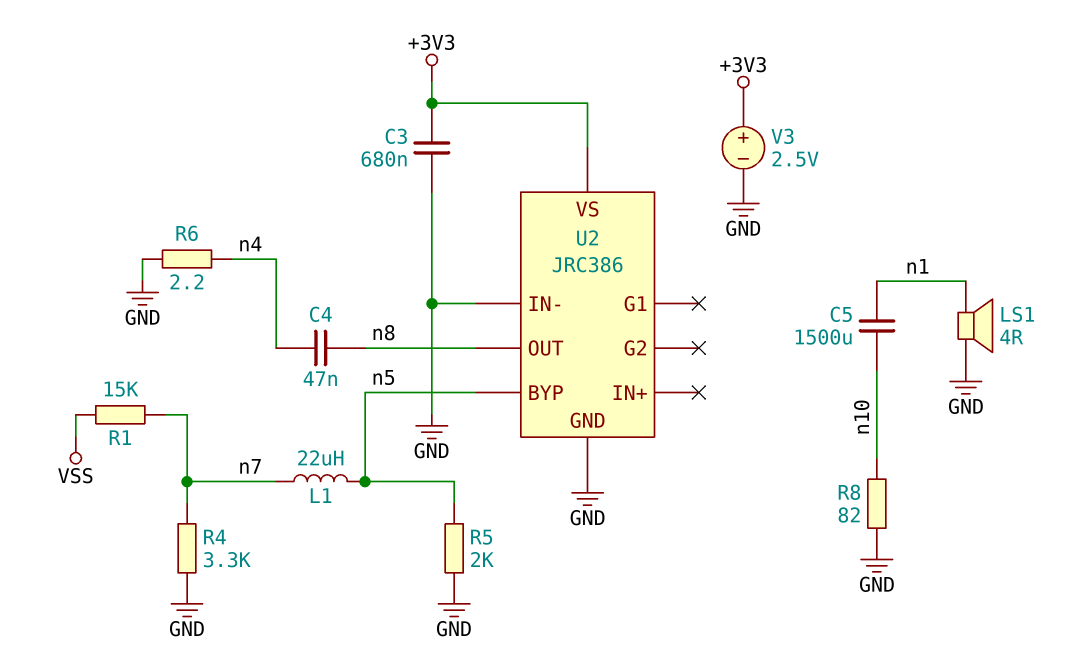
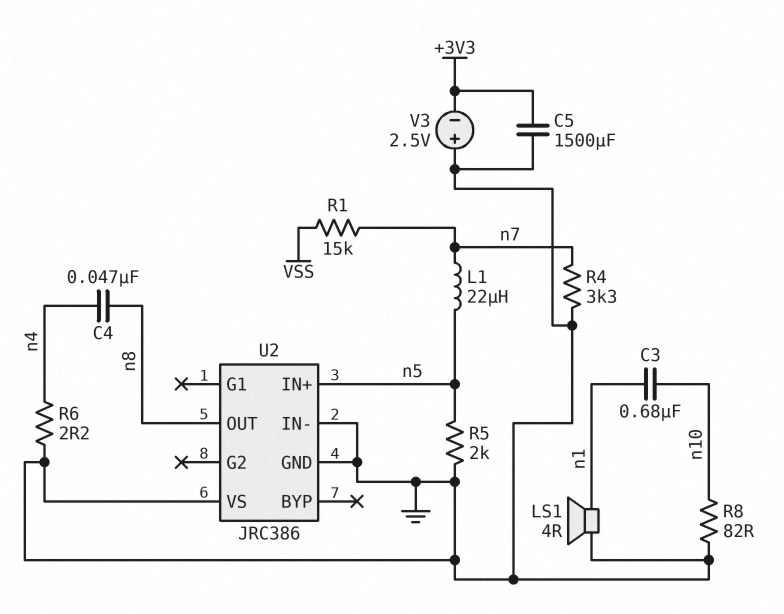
C3: 680nF (+3V3, GND) -> 680nF (n1, n10)
C5: 1500uF (n1, n10) -> 1500uF (+3V3, GND)
U2 pin BYP: n5 -> none
U2 pin IN+: none -> n5
U2 pin VS: +3V3 -> GND
V3: 2.5V (plus +3V3, minus GND) -> 2.5V (plus GND, minus +3V3)

